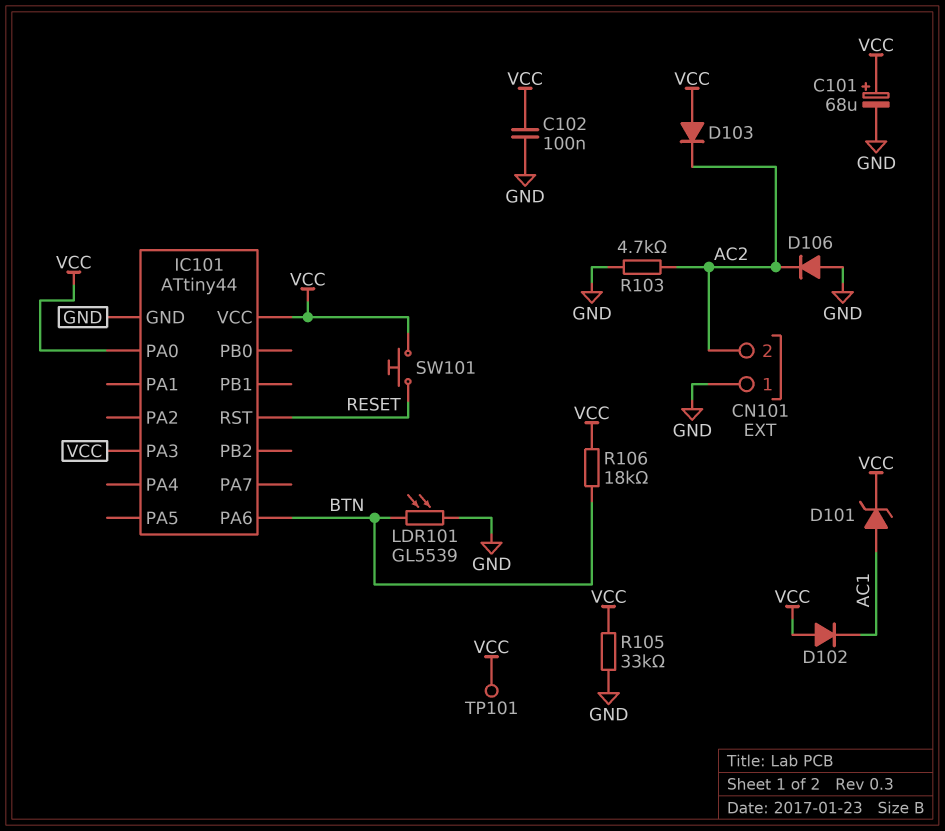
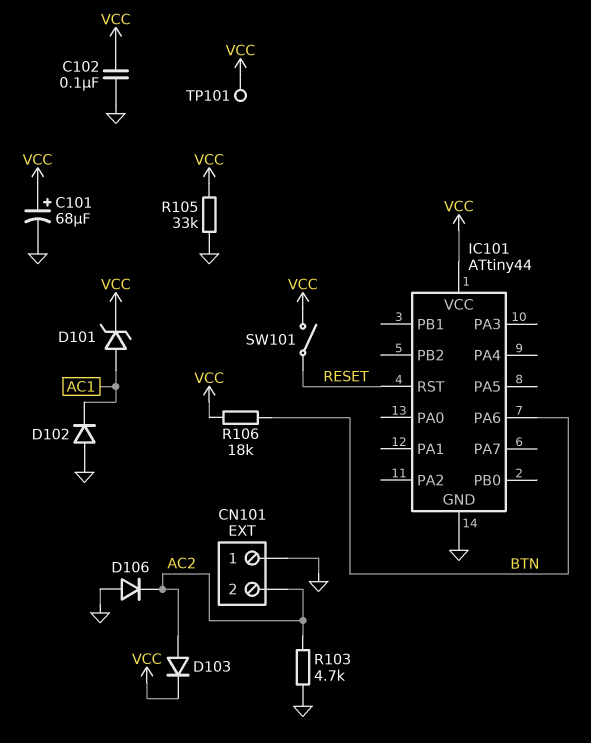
D102: diode (A VCC, K AC1) -> diode (A GND, K AC1)
D103: diode (A VCC, K AC2) -> diode (A AC2, K VCC)
IC101 pin PA0: VCC -> none
IC101 pin PA3: VCC -> none
LDR101: GL5539 (BTN, GND) -> none
SW101: button (RESET, VCC) -> switch (RESET, VCC)

